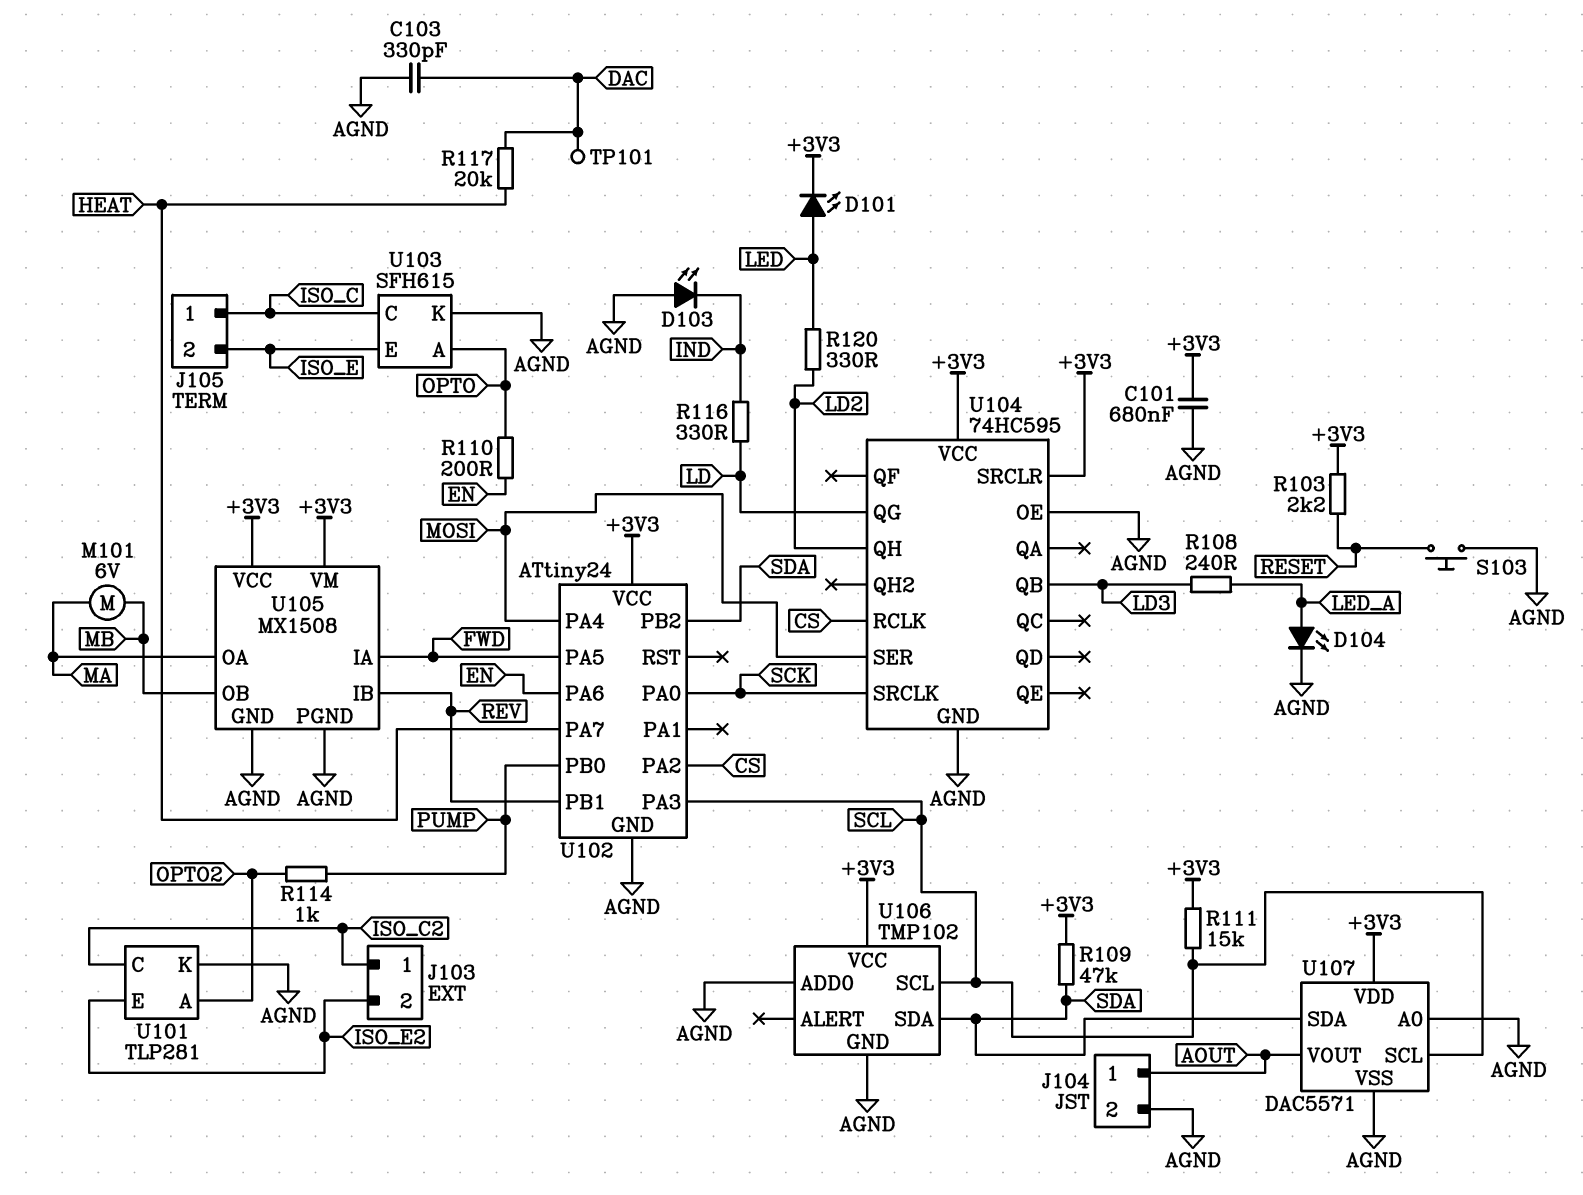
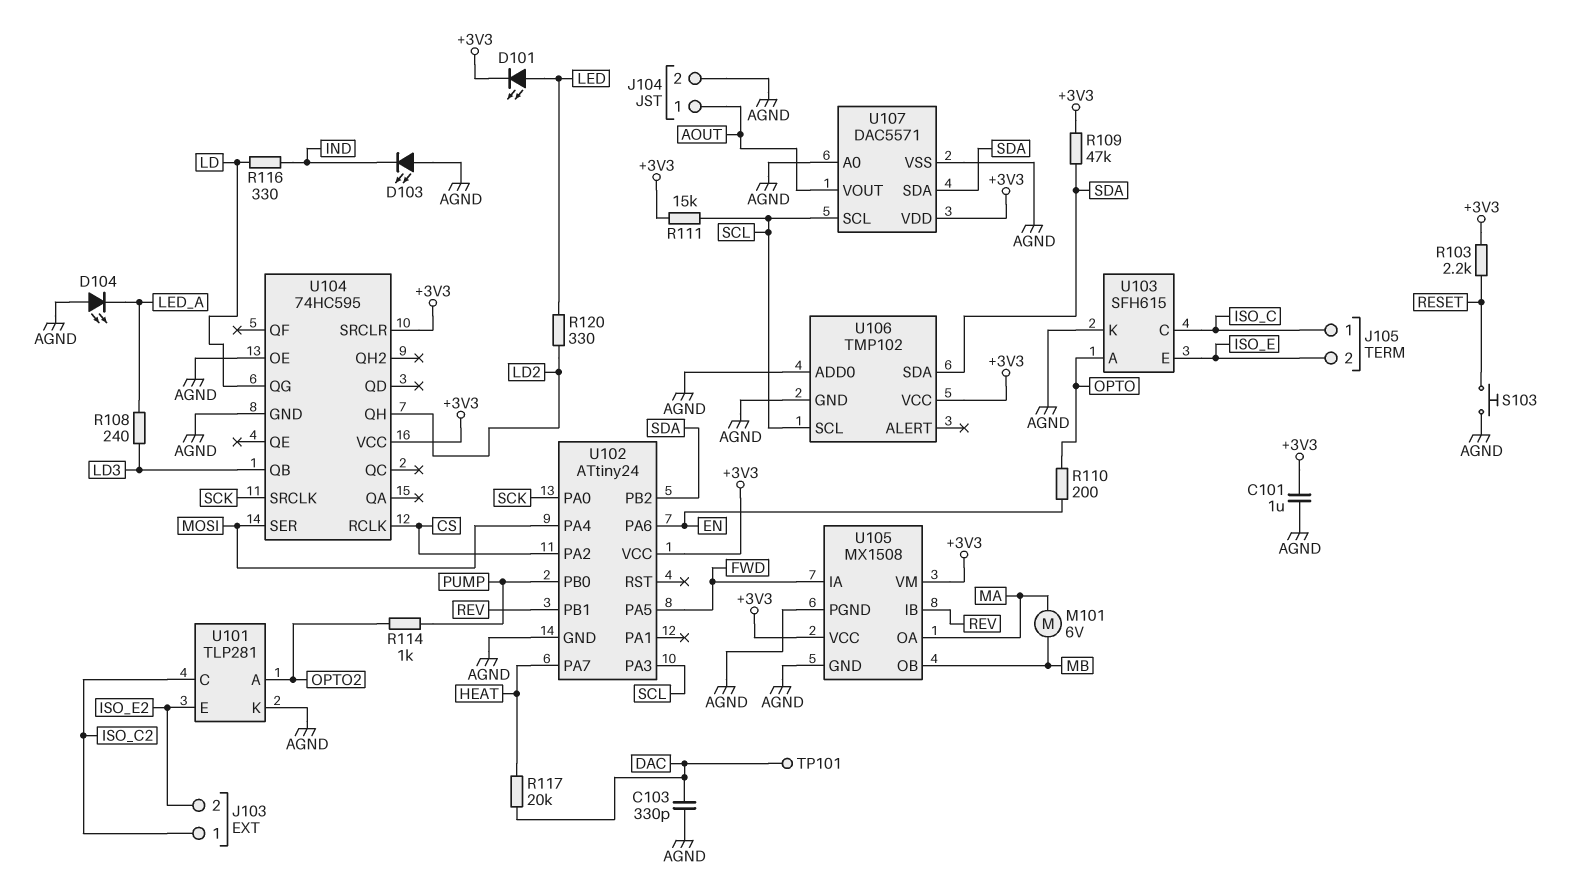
C101: 680nF (+3V3, AGND) -> 1uF (+3V3, AGND)
D104: LED (A LED_A, K AGND) -> LED (A AGND, K LED_A)

